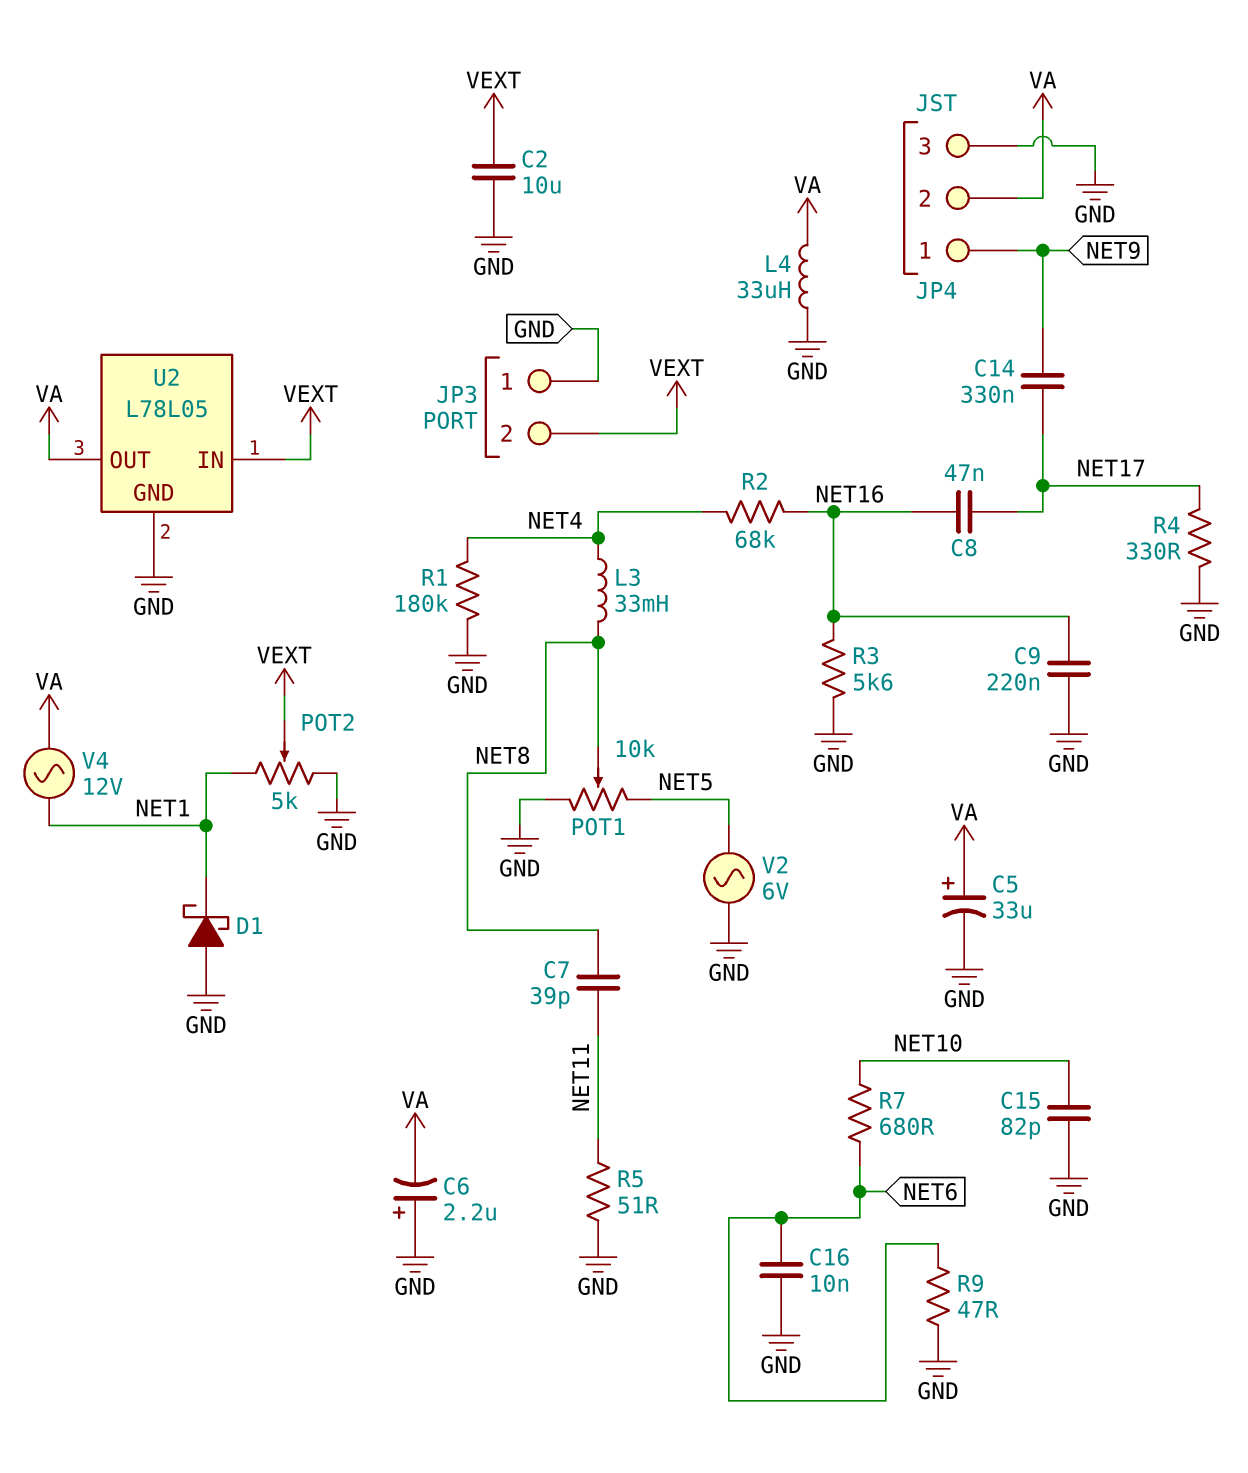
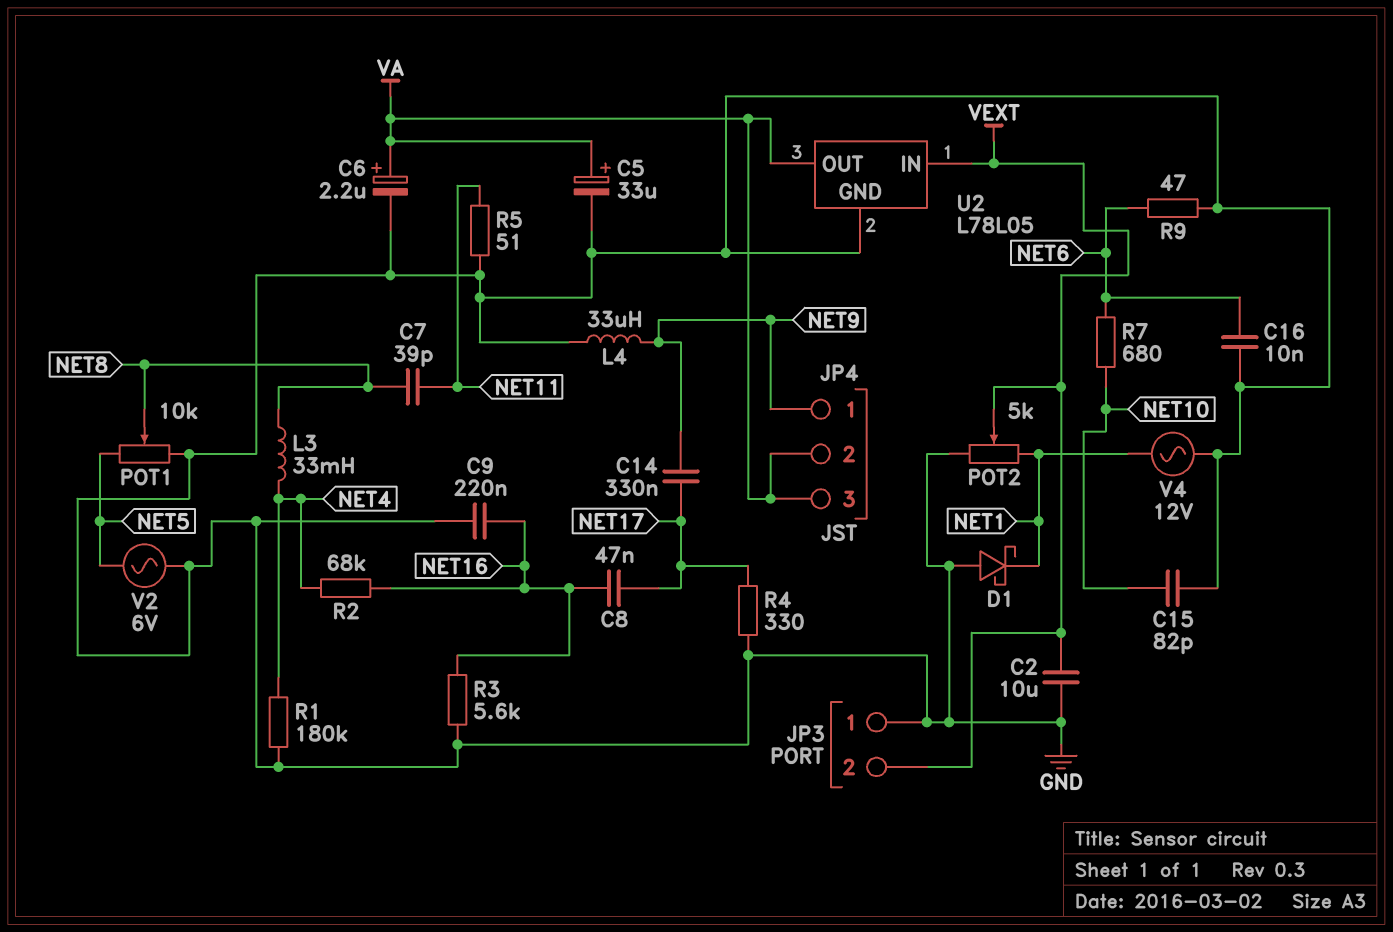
C6: 2.2uF (plus GND, minus VA) -> 2.2uF (plus VA, minus GND)
JP4 pin 3: GND -> VA
L4: 33uH (GND, VA) -> 33uH (GND, NET9)
V4: AC 12V (NET1, VA) -> AC 12V (GND, NET1)

